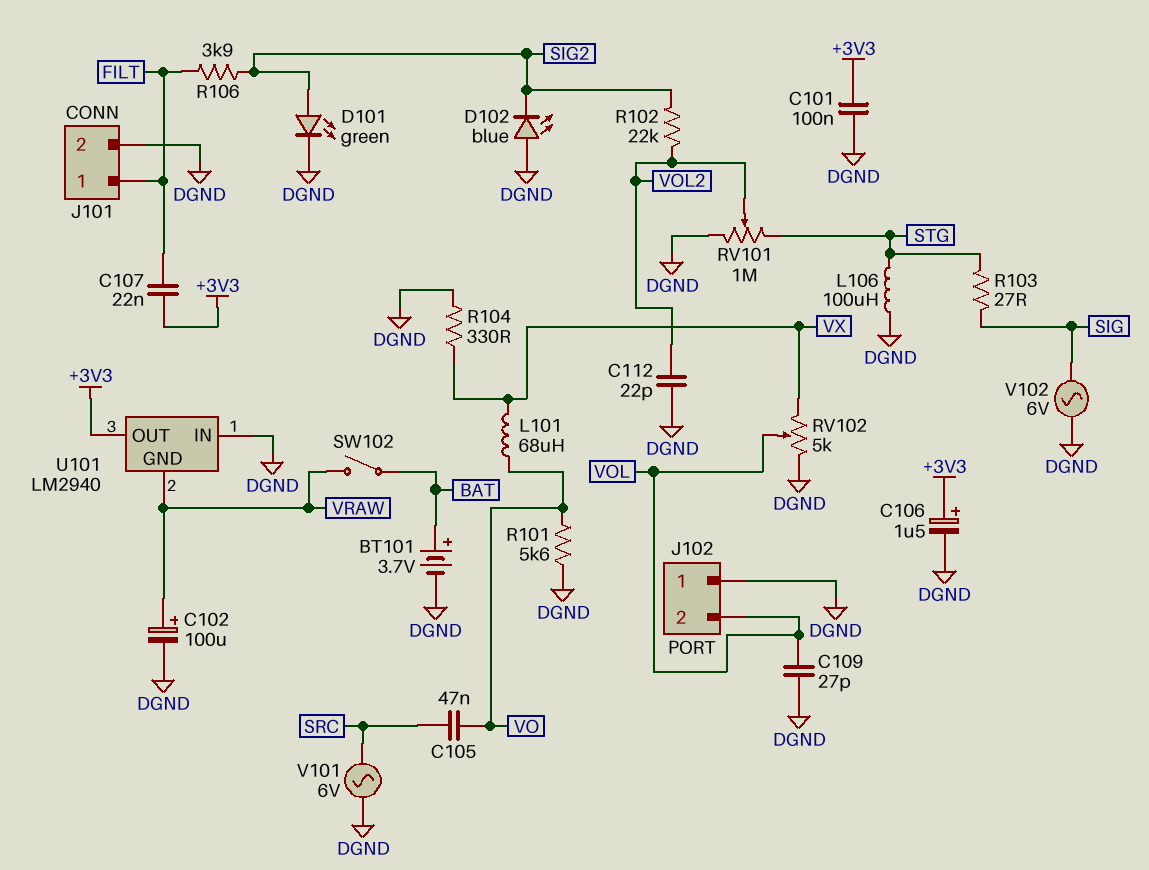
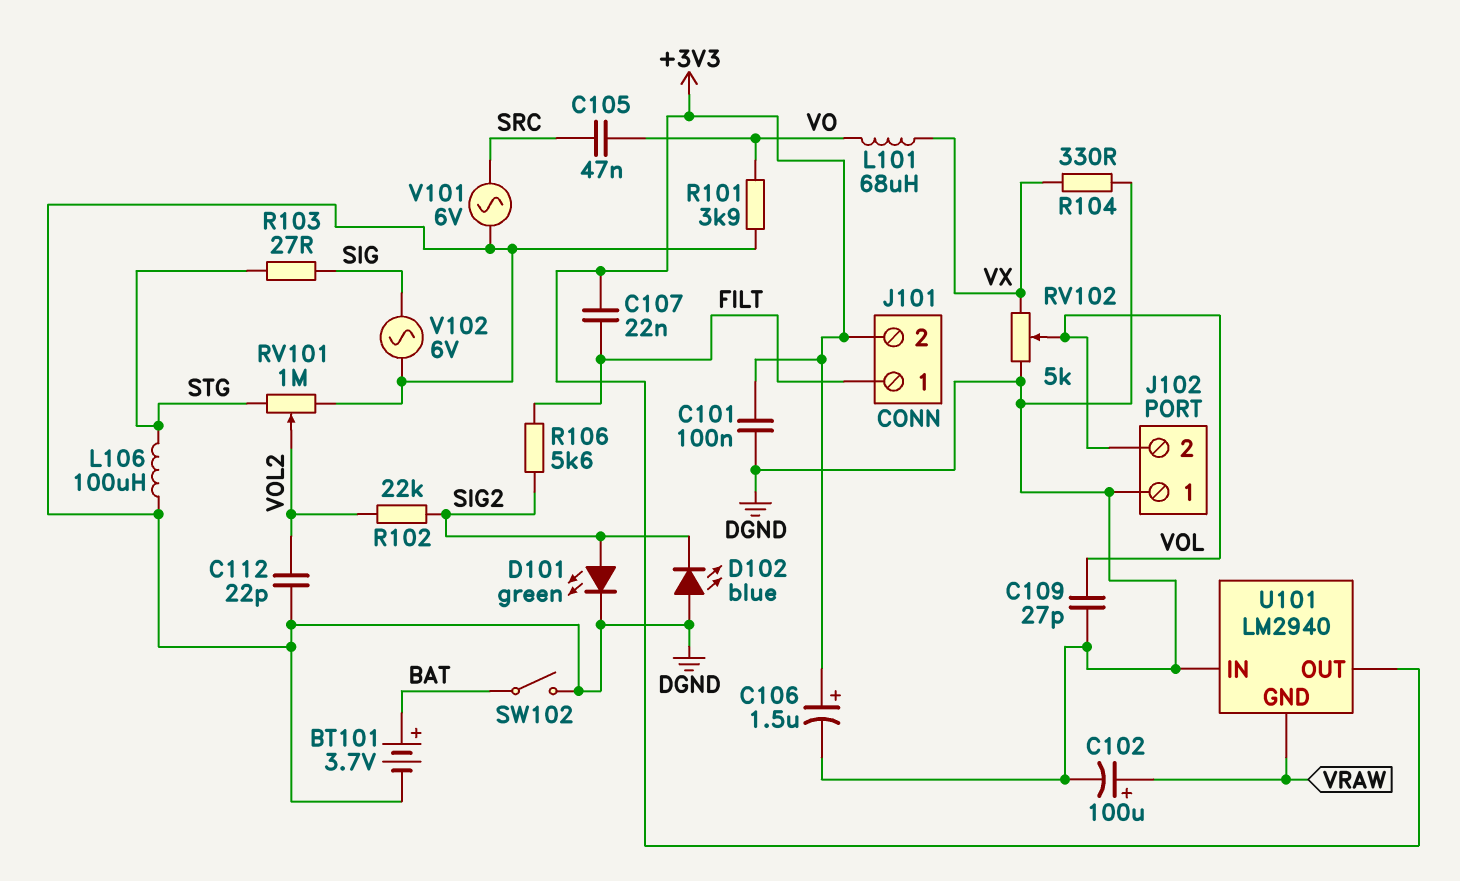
J101 pin 2: DGND -> +3V3
R101: 5.6k (DGND, VO) -> 3.9k (DGND, VO)
R106: 3.9k (FILT, SIG2) -> 5.6k (FILT, SIG2)
SW102: switch (BAT, VRAW) -> switch (BAT, DGND)

